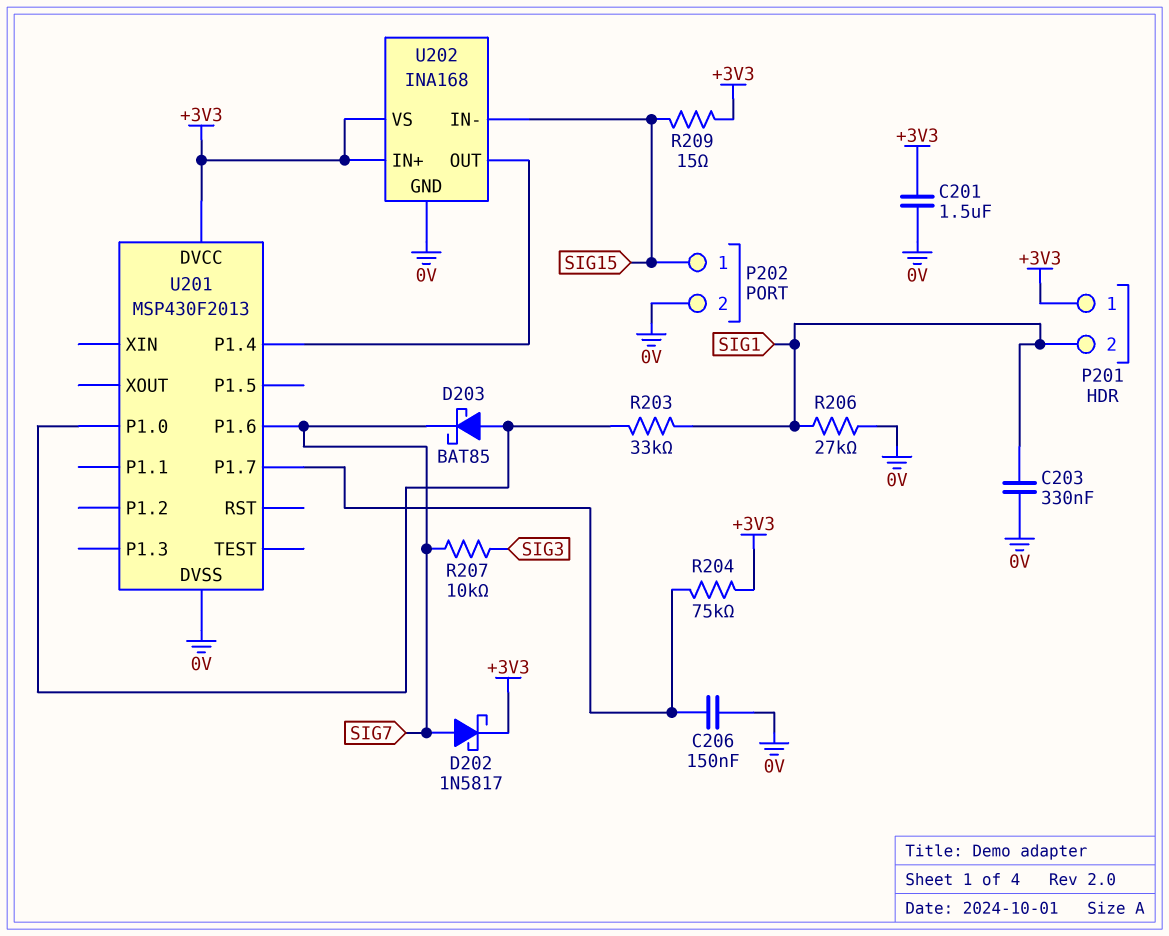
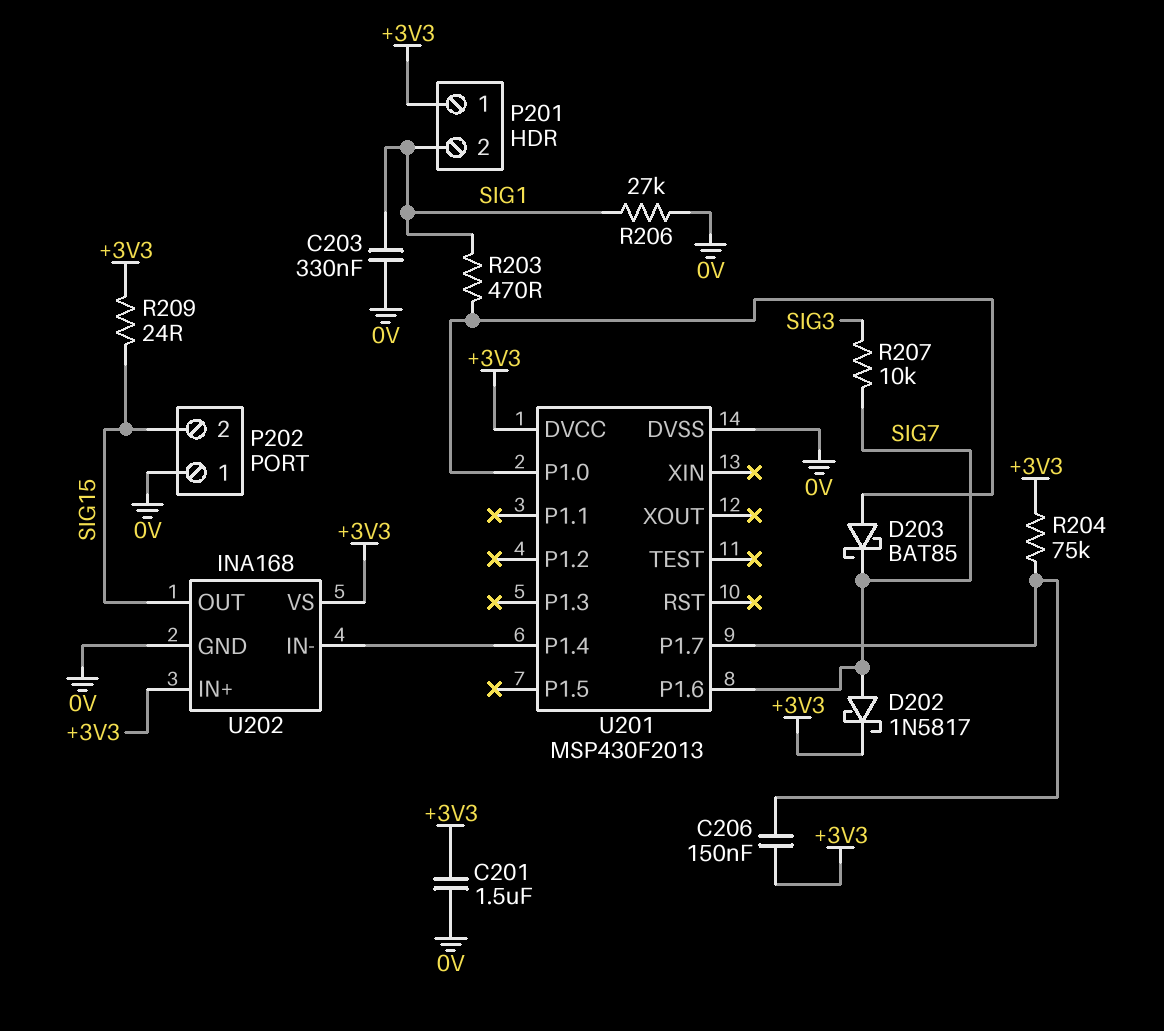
C206: 150nF (0V, U201/P1.7) -> 150nF (+3V3, U201/P1.7)
P202 pin 1: SIG15 -> 0V
P202 pin 2: 0V -> SIG15
R203: 33k (SIG1, U201/P1.0) -> 470 (SIG1, U201/P1.0)
R209: 15 (+3V3, SIG15) -> 24 (+3V3, SIG15)
U202 pin IN-: SIG15 -> U201/P1.4
U202 pin OUT: U201/P1.4 -> SIG15

